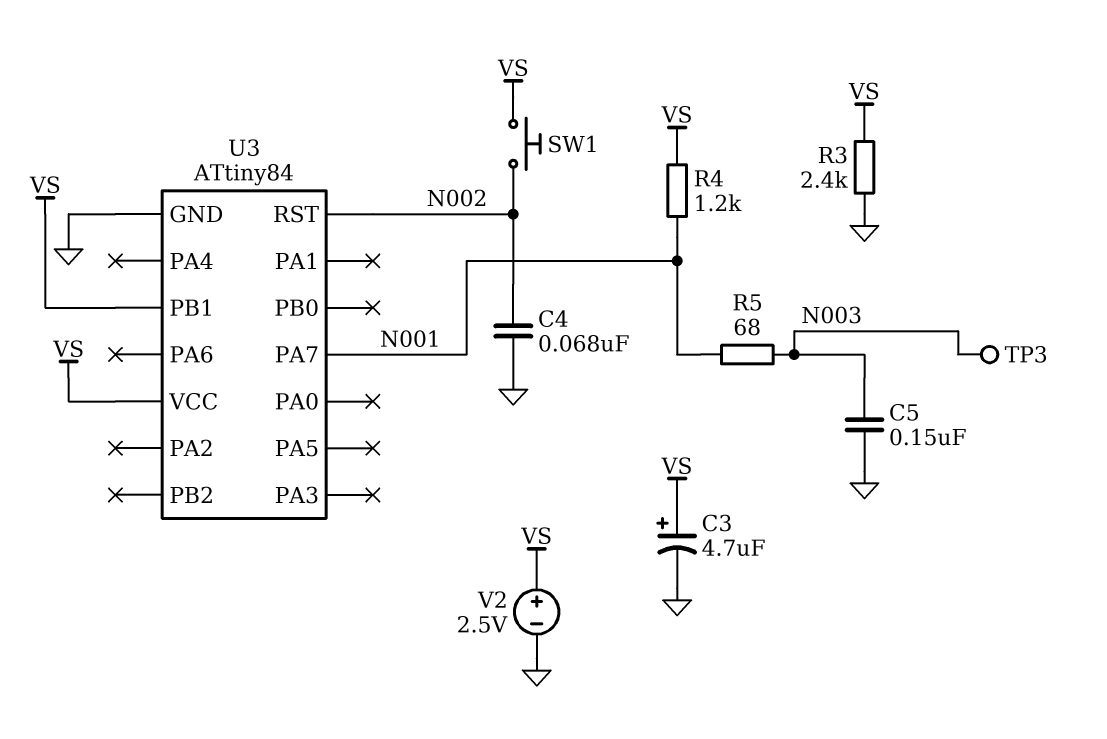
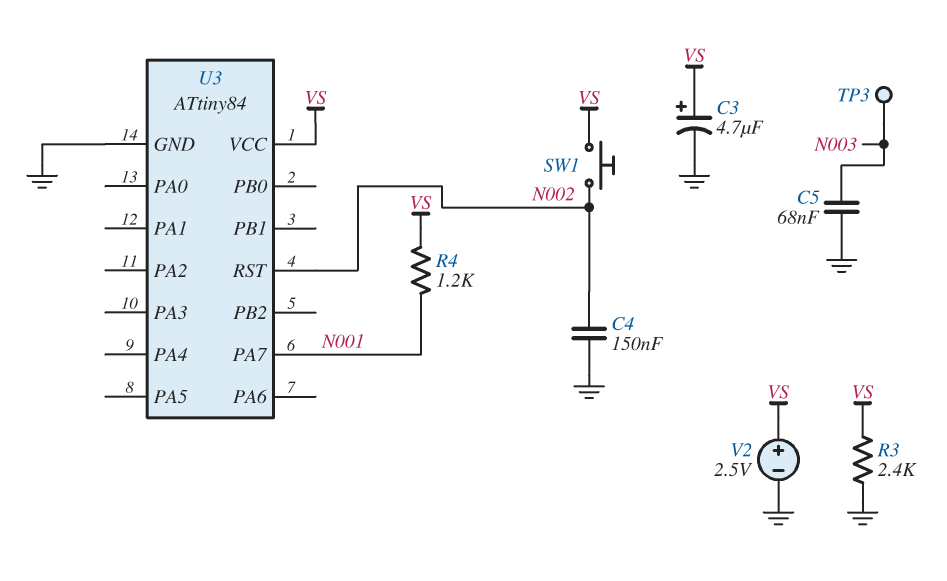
C4: 68nF (GND, N002) -> 150nF (GND, N002)
C5: 150nF (GND, N003) -> 68nF (GND, N003)
R5: 68 (N001, N003) -> none
U3 pin PB1: VS -> none

